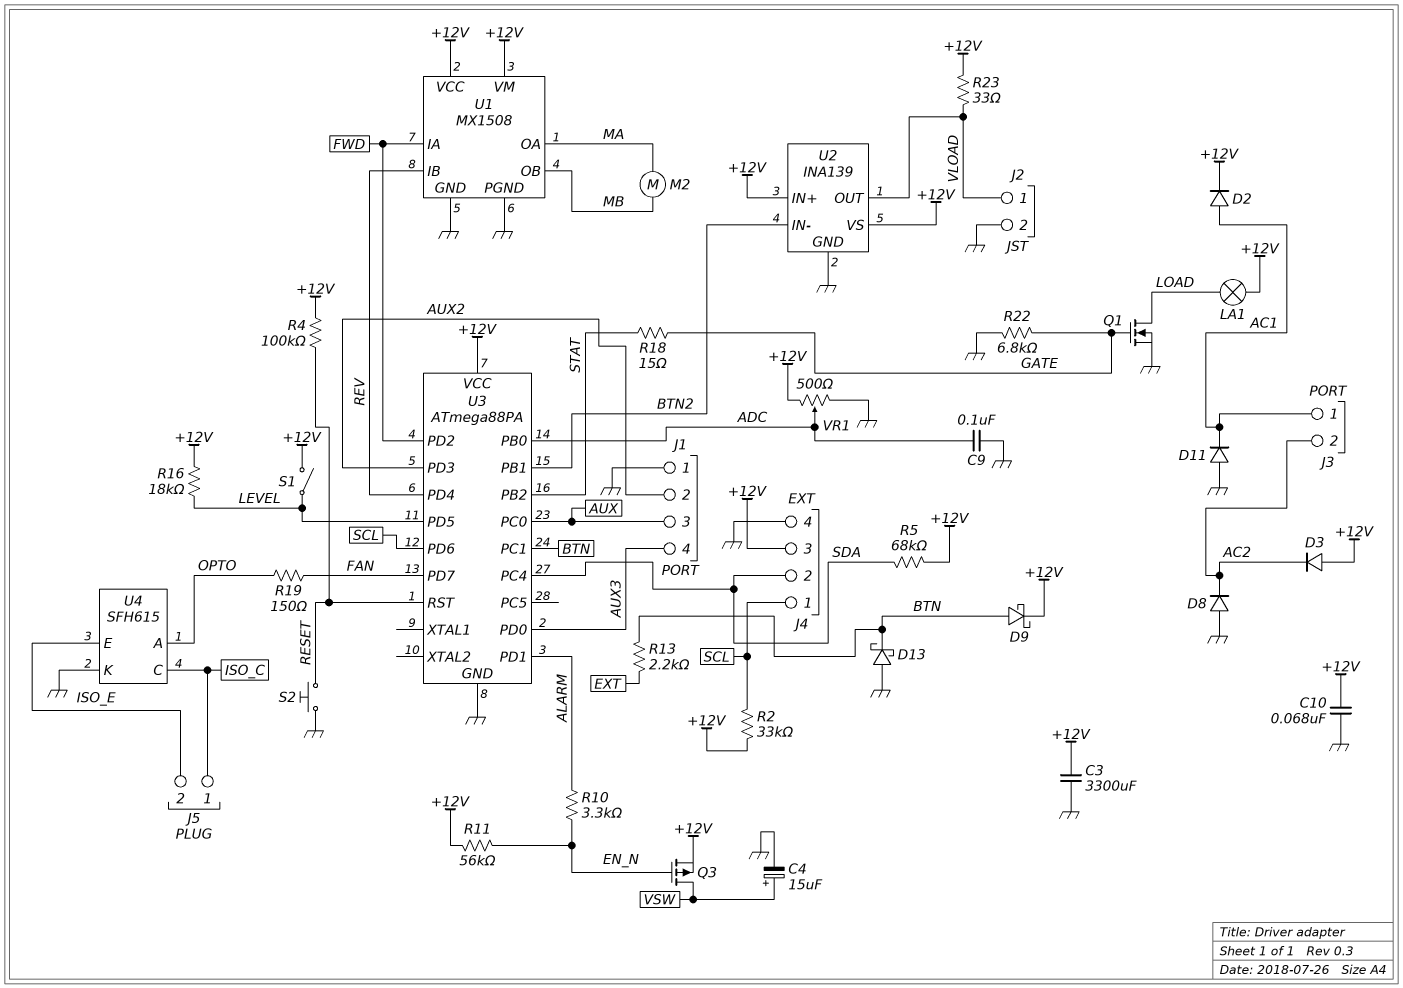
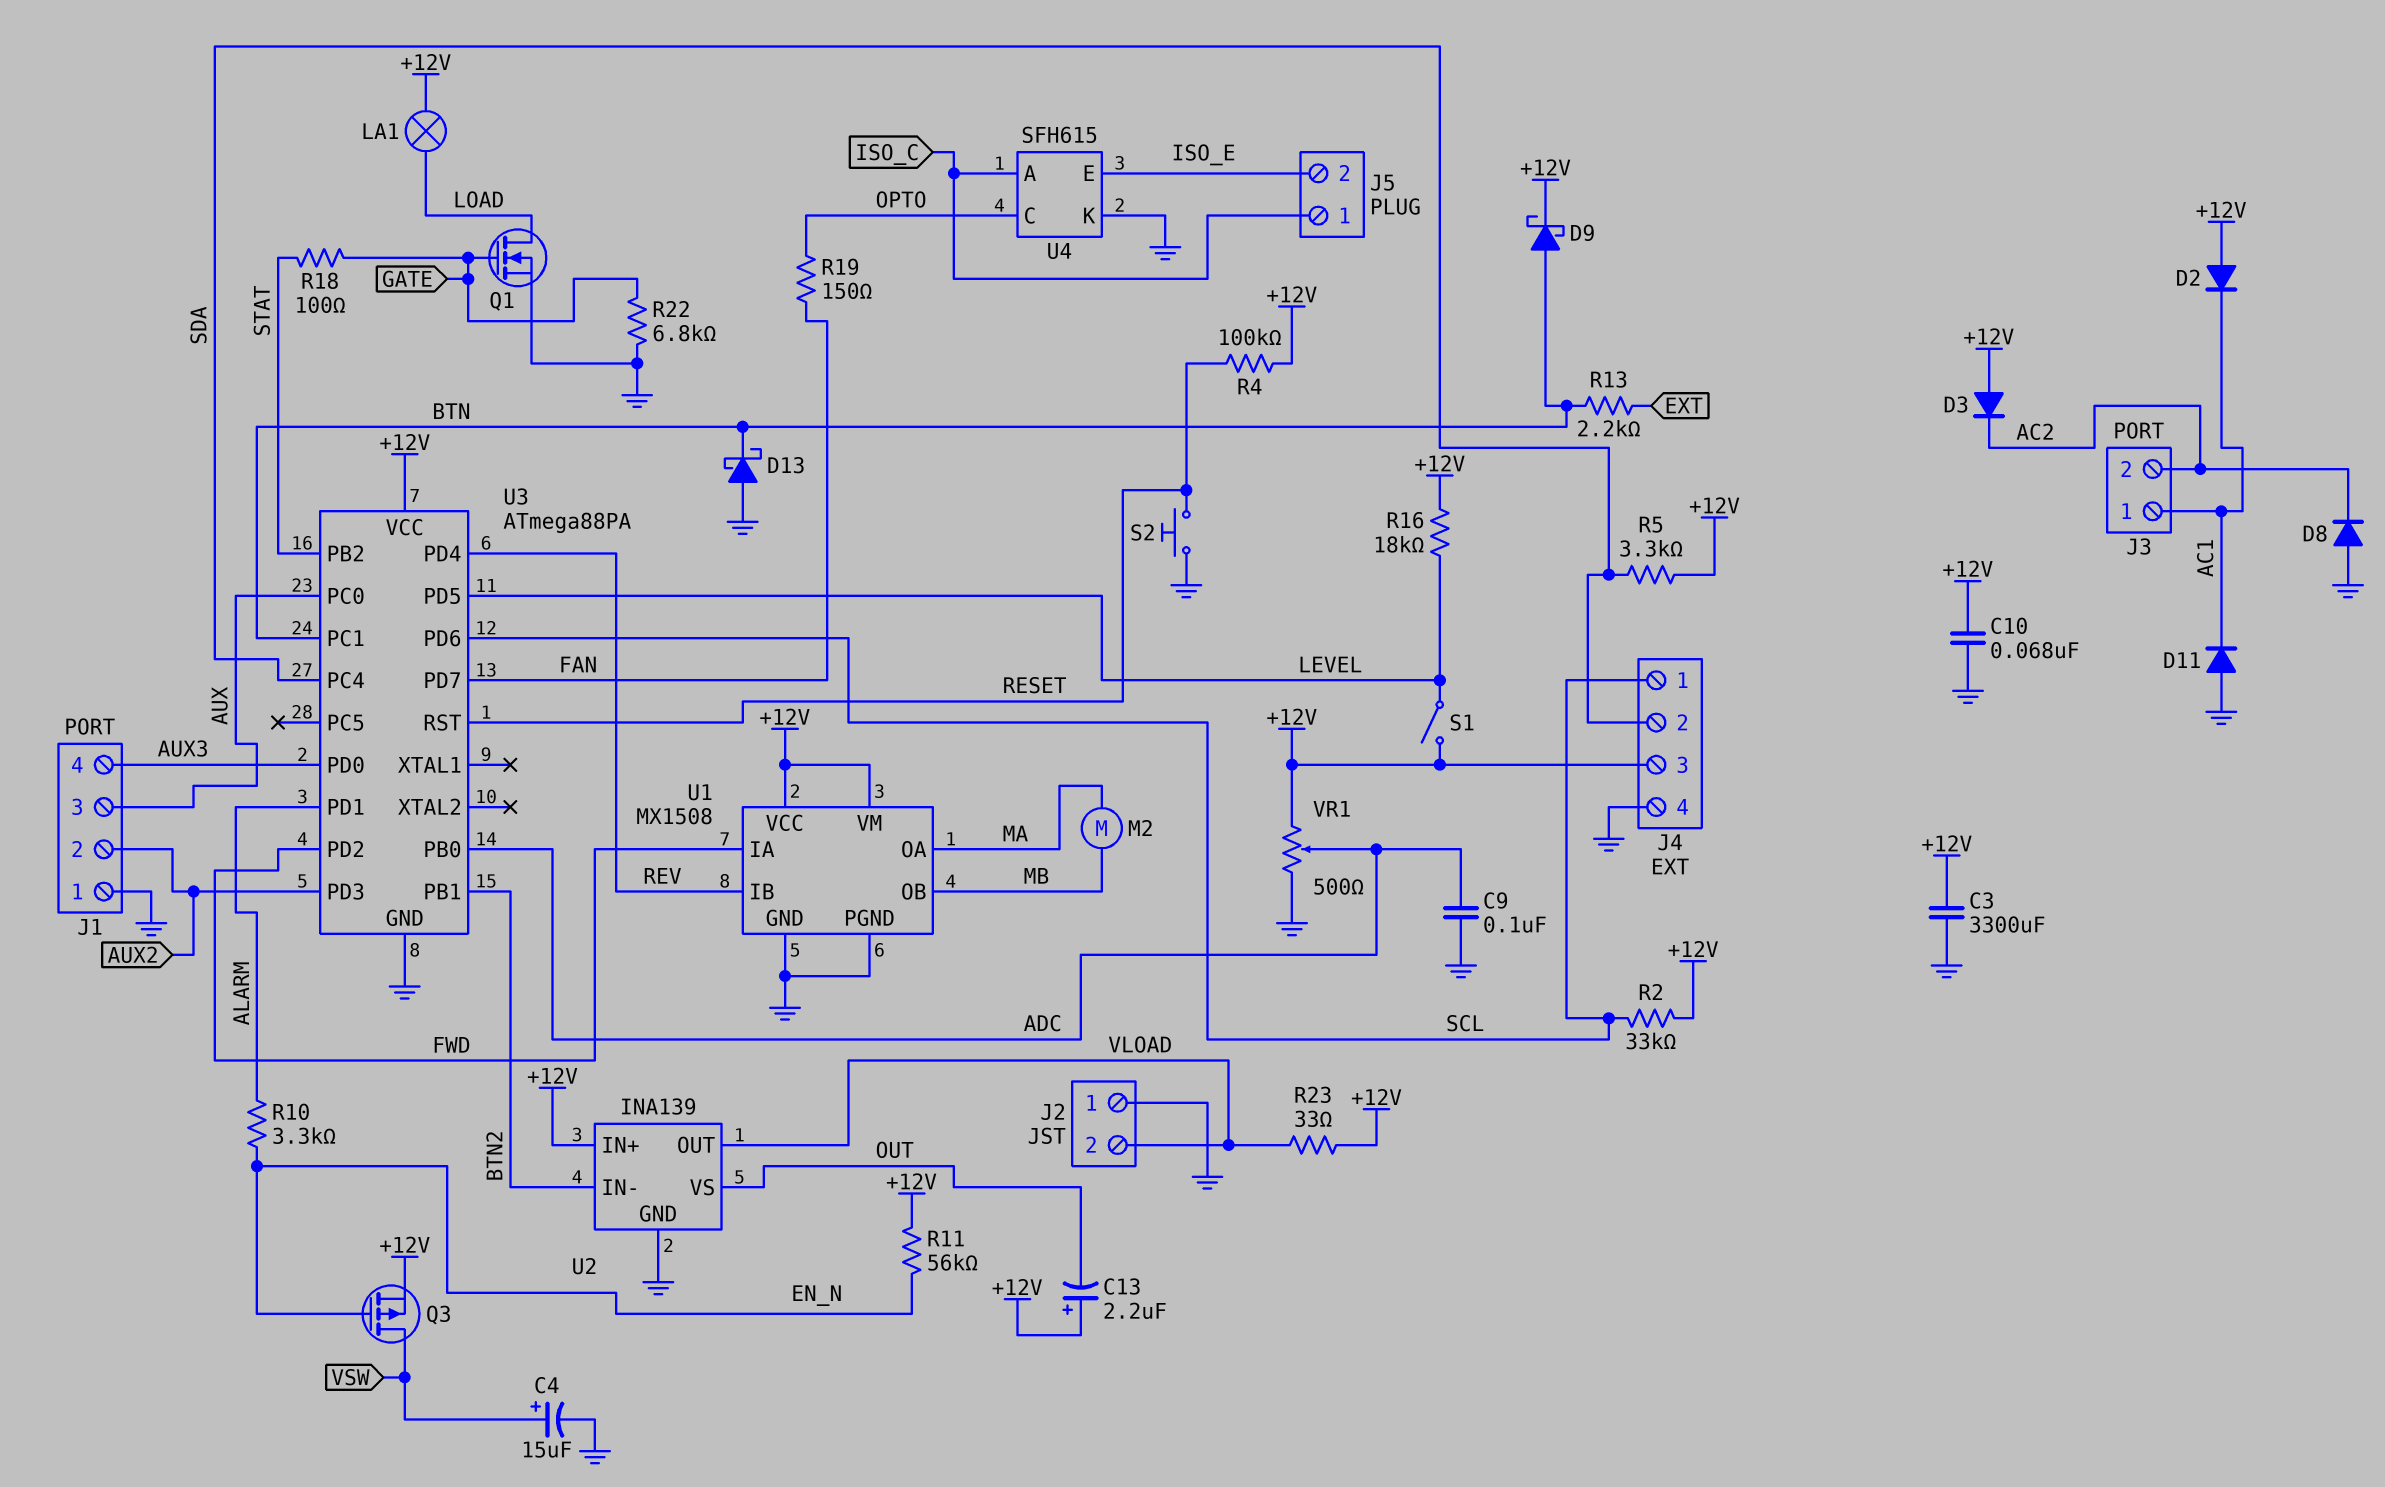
C13: none -> 2.2uF (plus +12V, minus OUT)
D2: diode (A AC1, K +12V) -> diode (A +12V, K AC1)
J2 pin 1: VLOAD -> GND
J2 pin 2: GND -> VLOAD
R5: 68k (+12V, SDA) -> 3.3k (+12V, SDA)
R18: 15 (GATE, STAT) -> 100 (GATE, STAT)
U2 pin VS: +12V -> OUT
U4 pin A: OPTO -> ISO_C
U4 pin C: ISO_C -> OPTO

